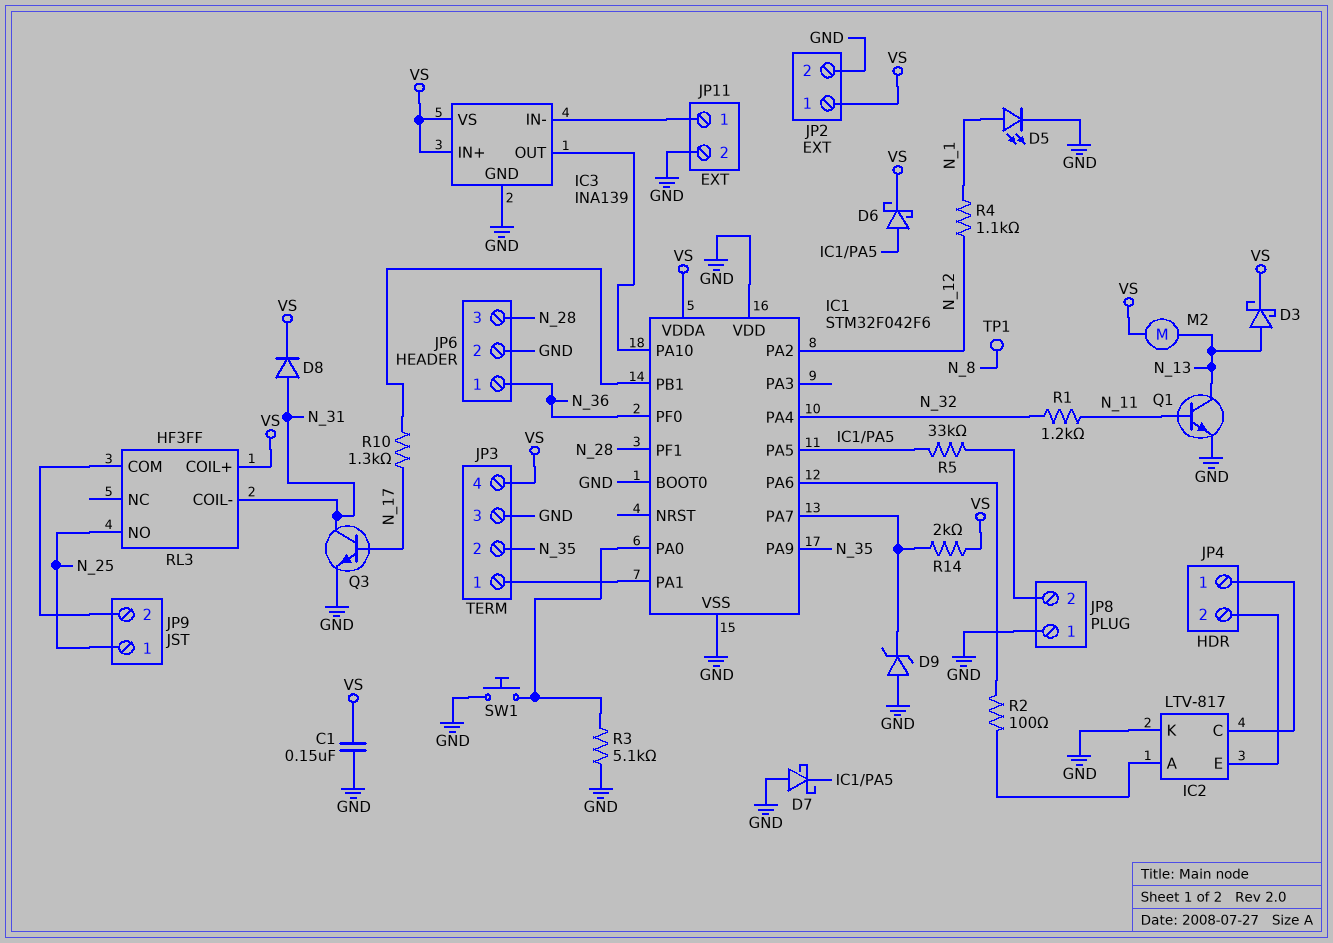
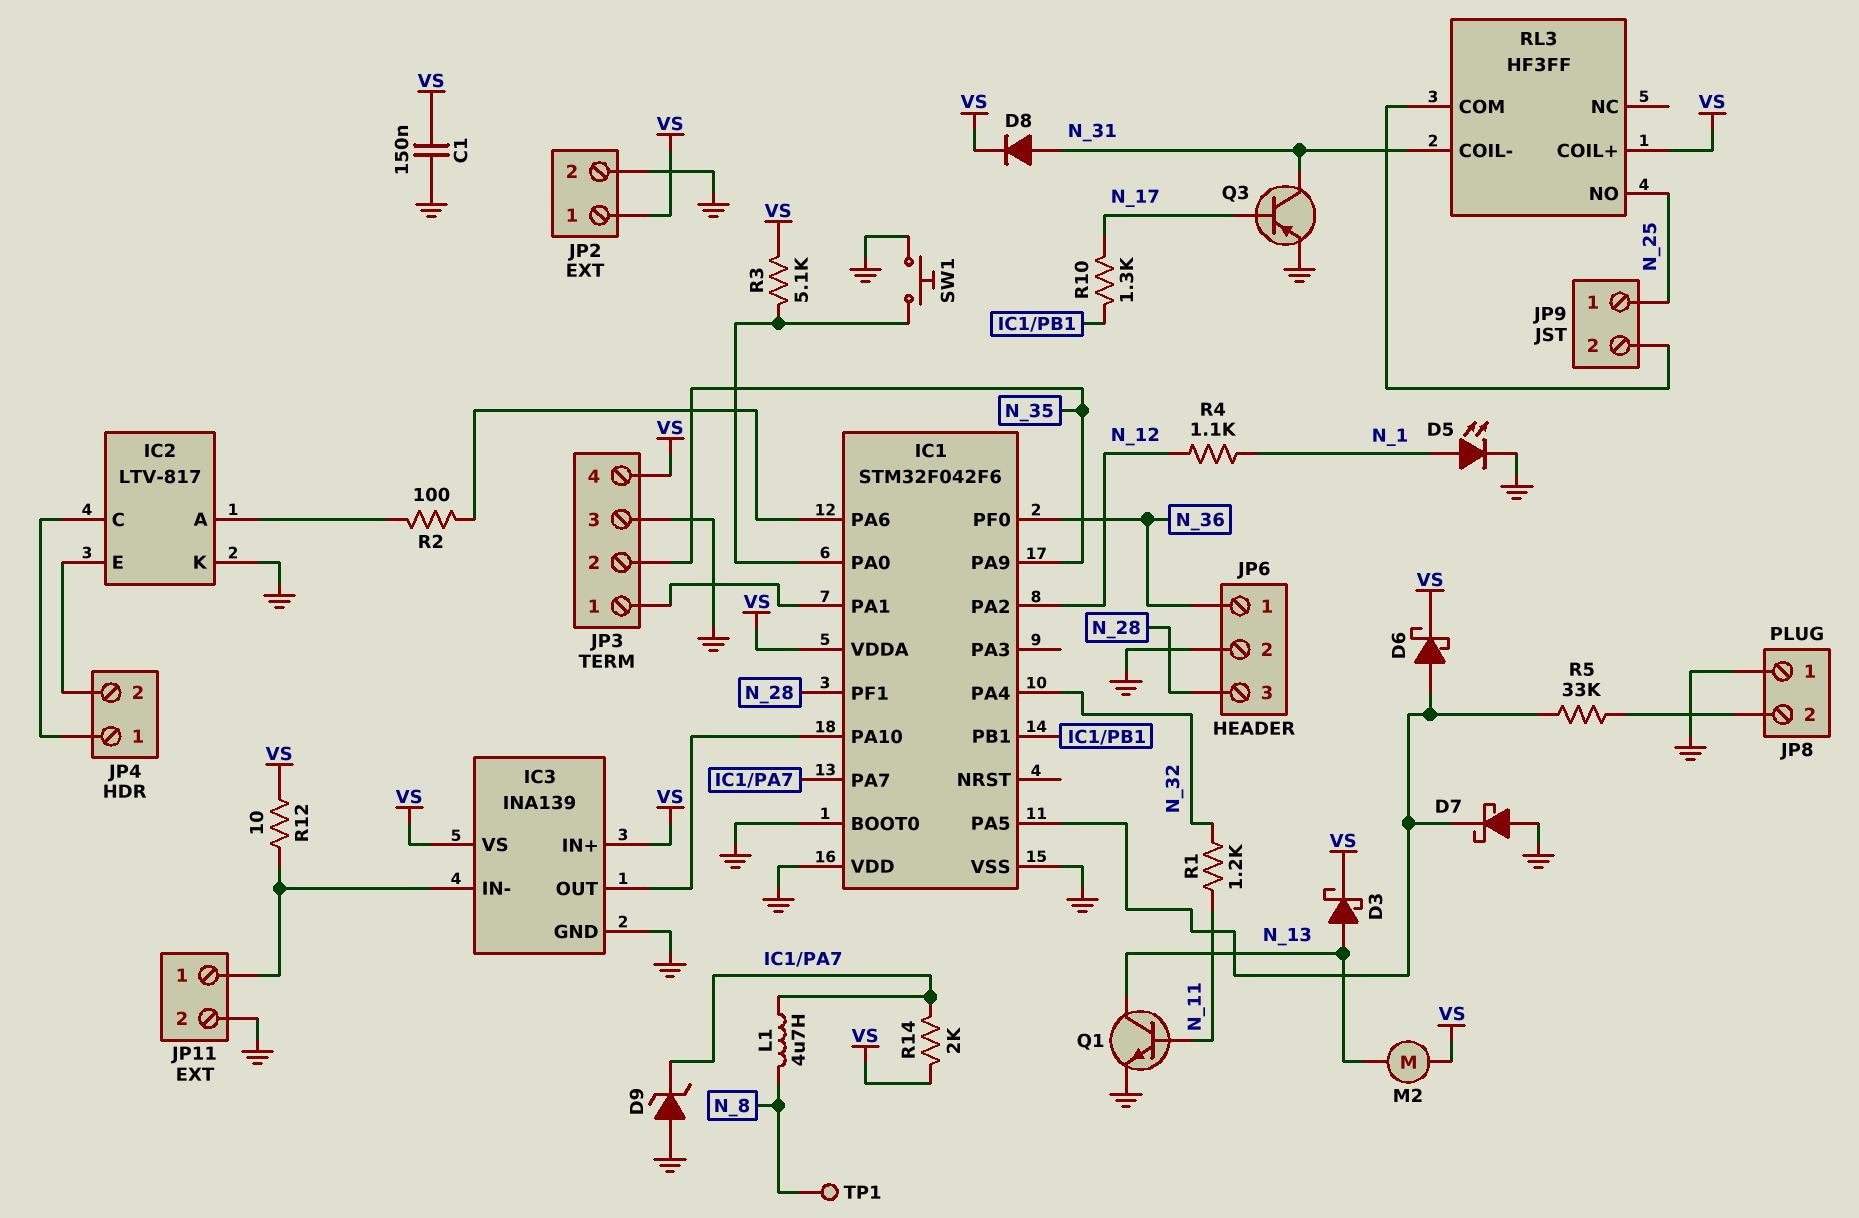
L1: none -> 4.7uH (IC1/PA7, N_8)
Q3: NPN (B N_17, C N_31, E GND) -> PNP (B N_17, C N_31, E GND)
R3: 5.1k (GND, IC1/PA0) -> 5.1k (IC1/PA0, VS)
R12: none -> 10 (IC3/IN-, VS)

